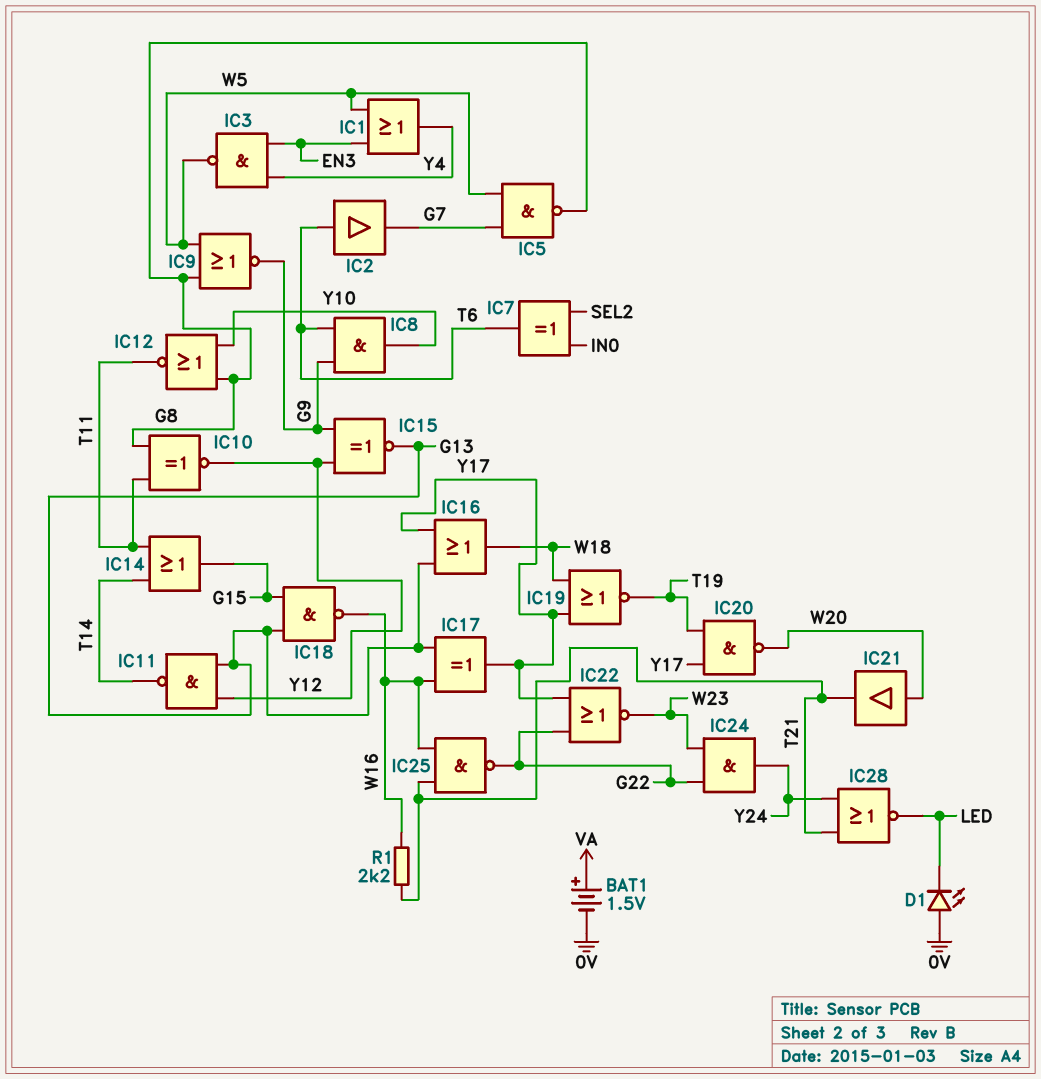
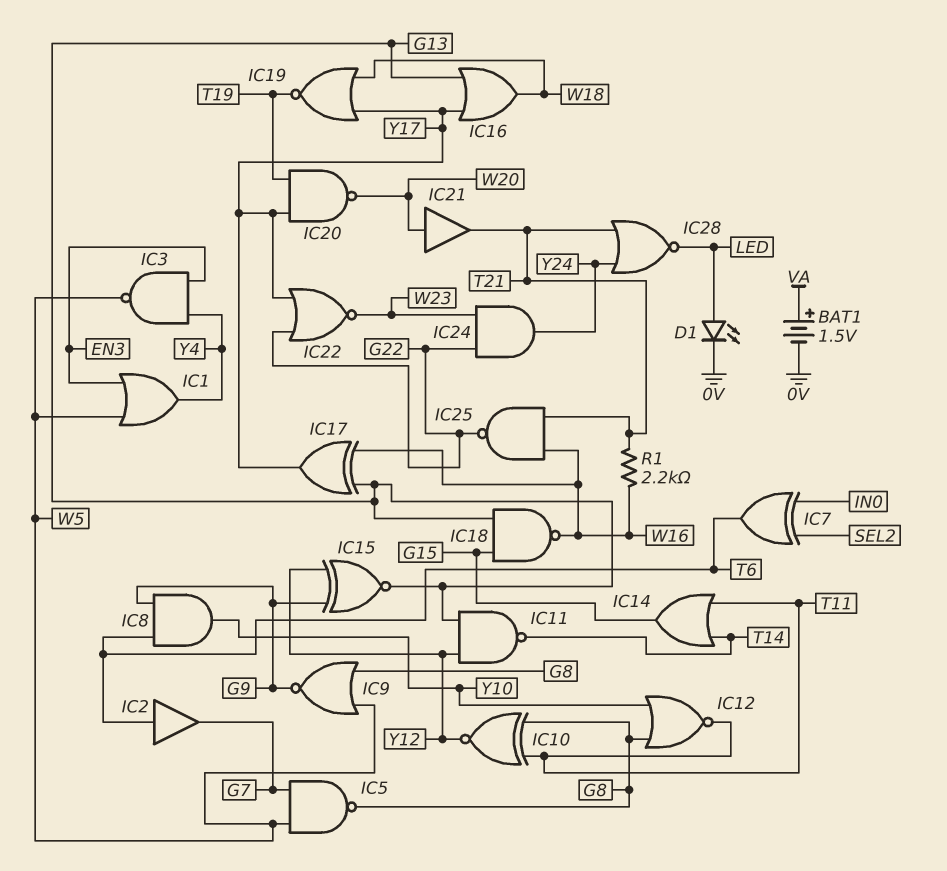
D1: LED (A 0V, K LED) -> LED (A LED, K 0V)

